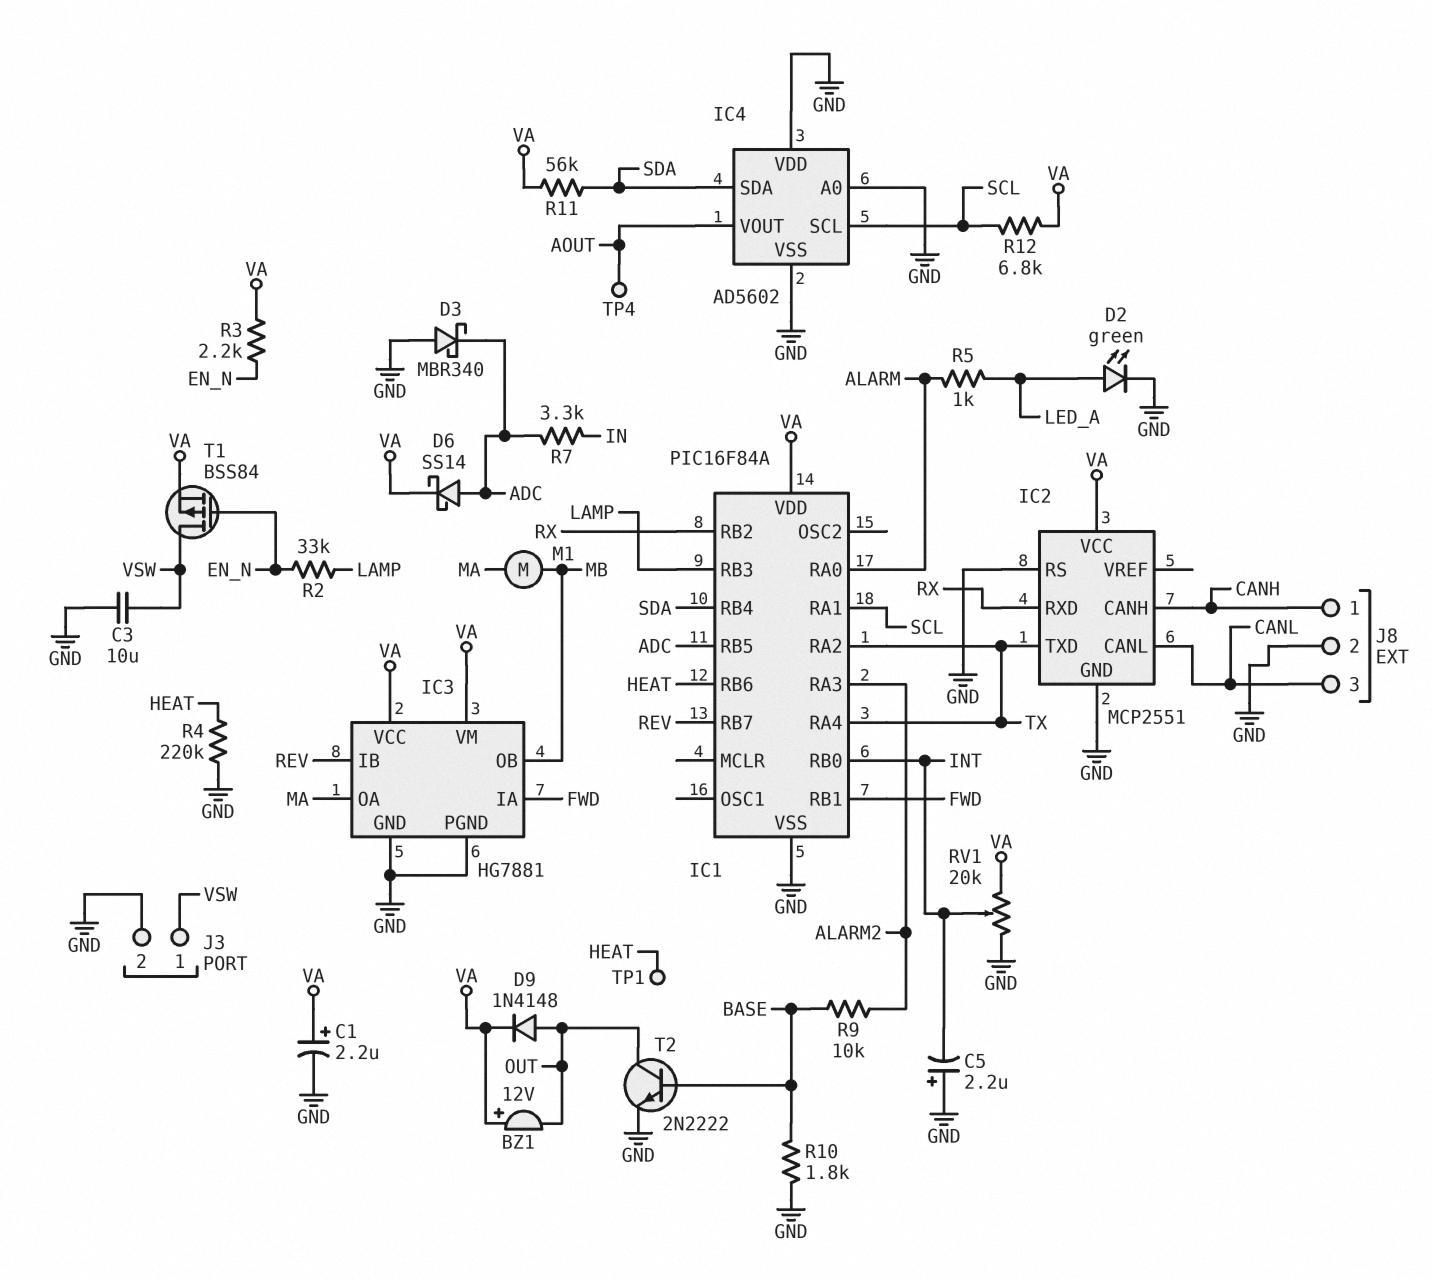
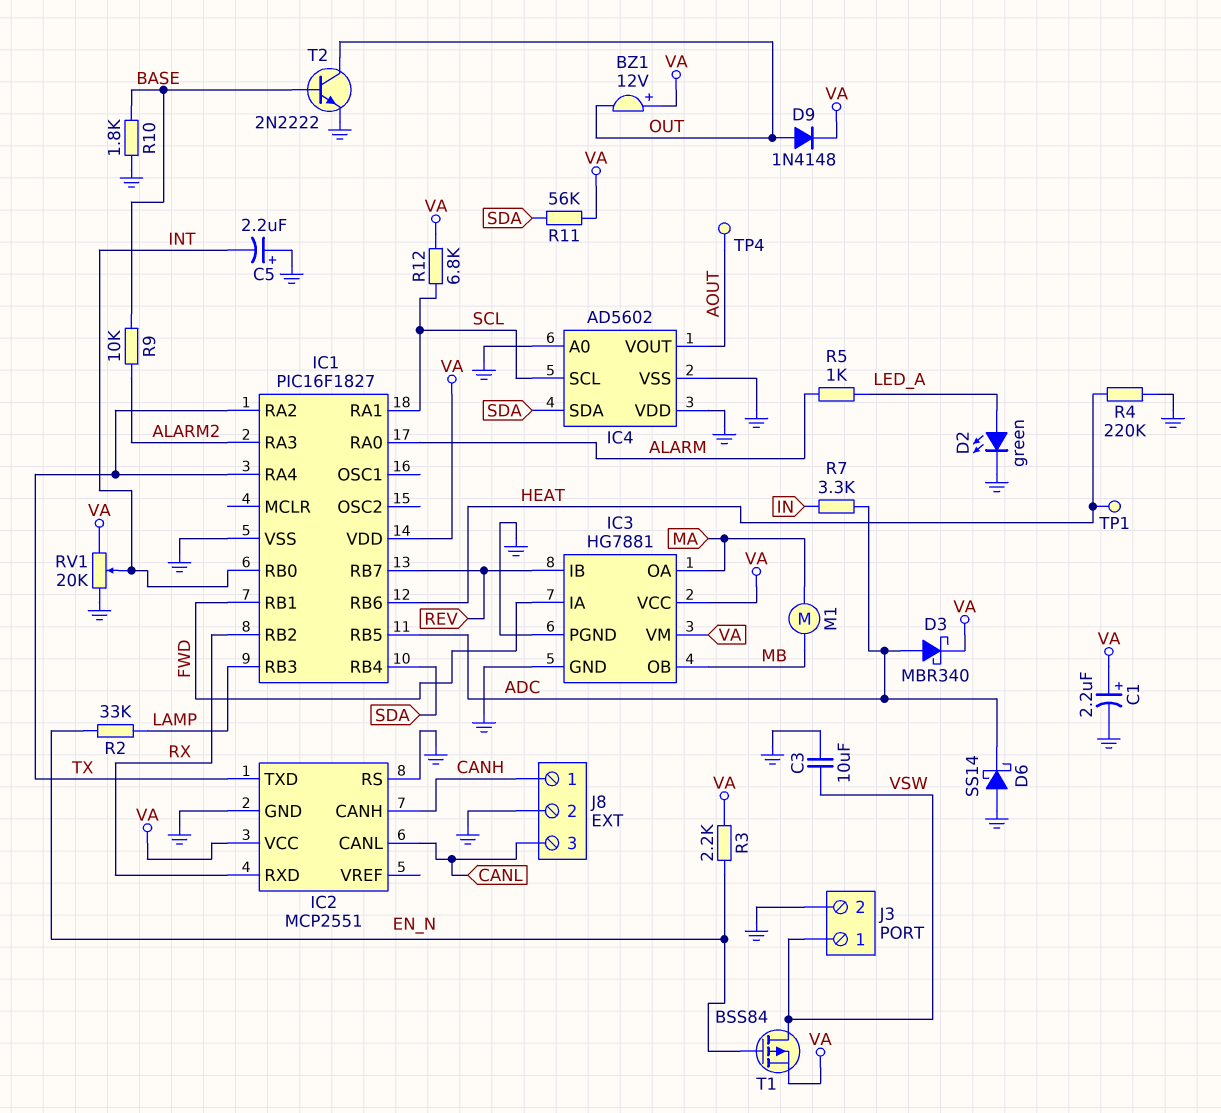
D3: schottky MBR340 (A GND, K ADC) -> schottky MBR340 (A ADC, K VA)
D6: schottky SS14 (A ADC, K VA) -> schottky SS14 (A GND, K ADC)
IC1: PIC16F84A -> PIC16F1827

